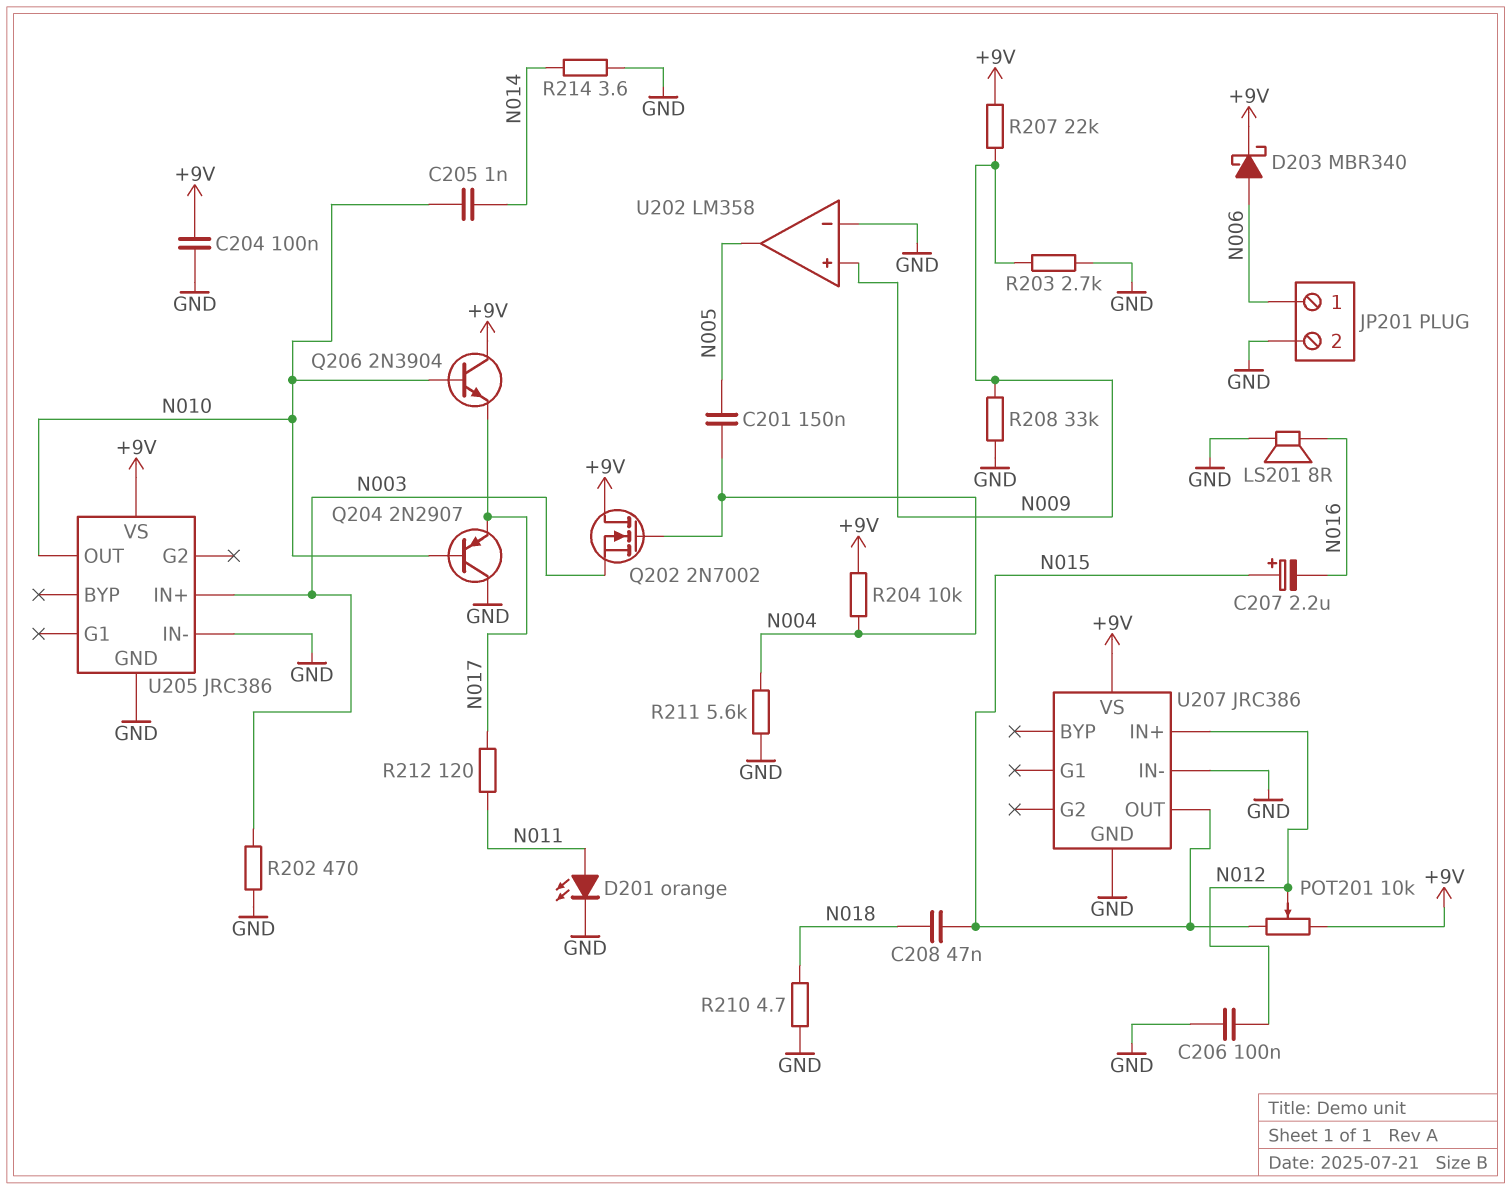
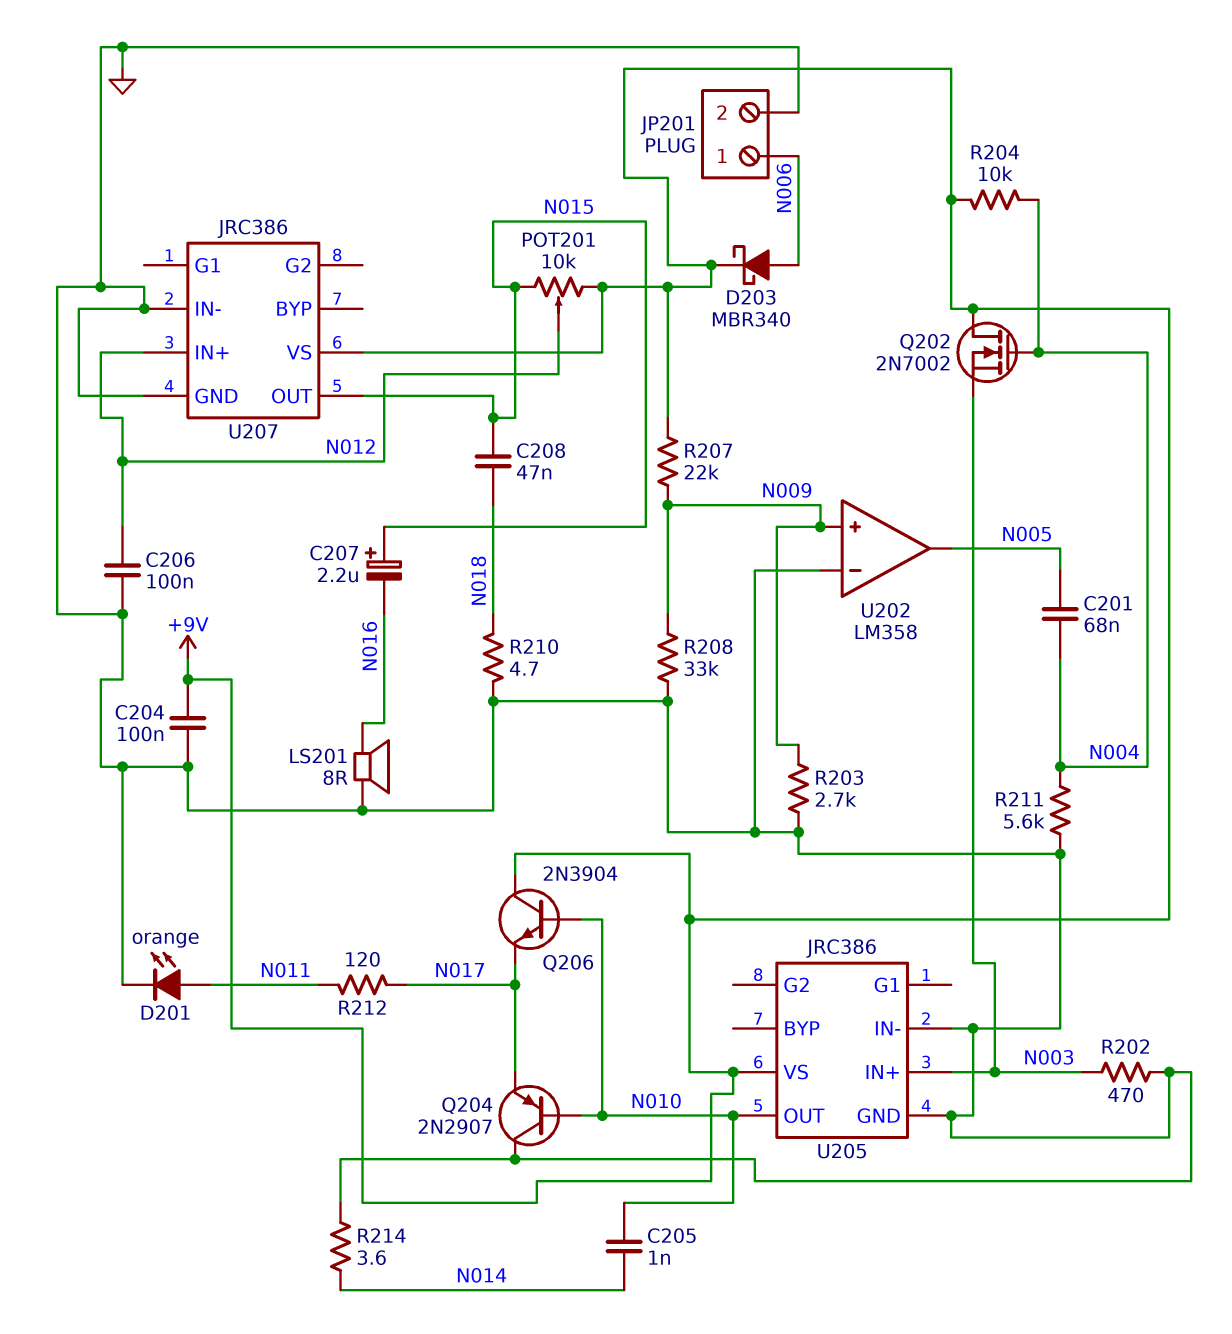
C201: 150nF (N004, N005) -> 68nF (N004, N005)

